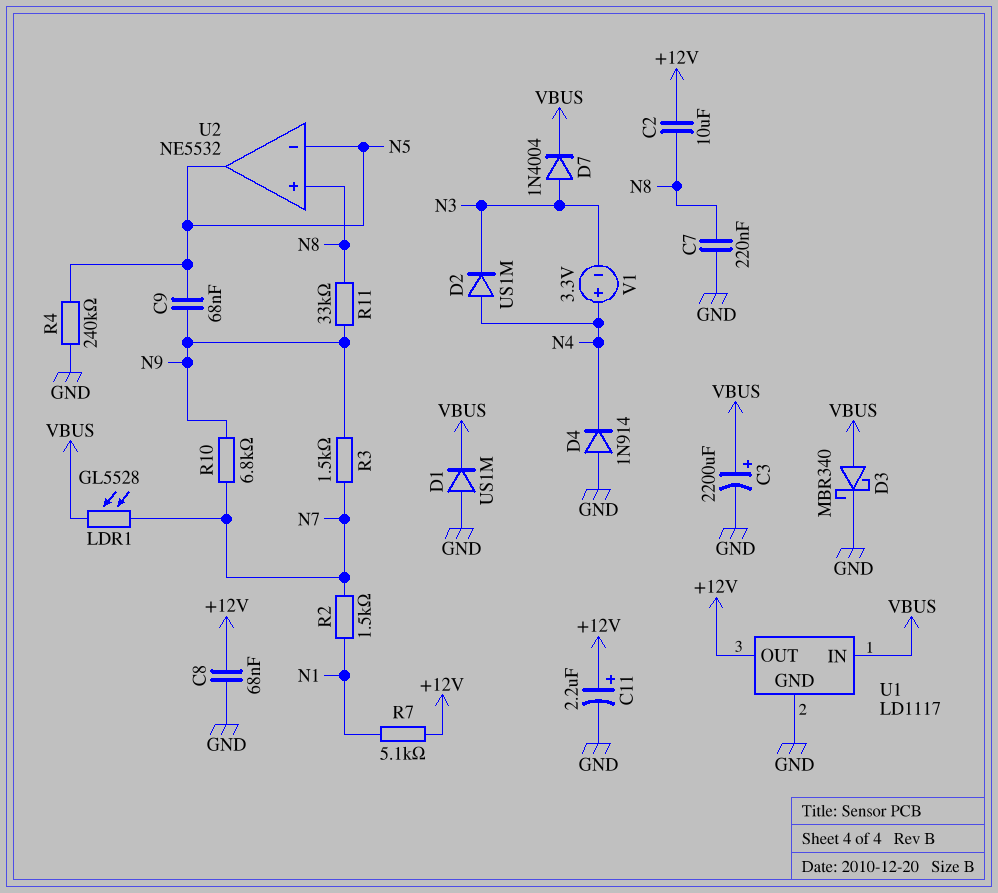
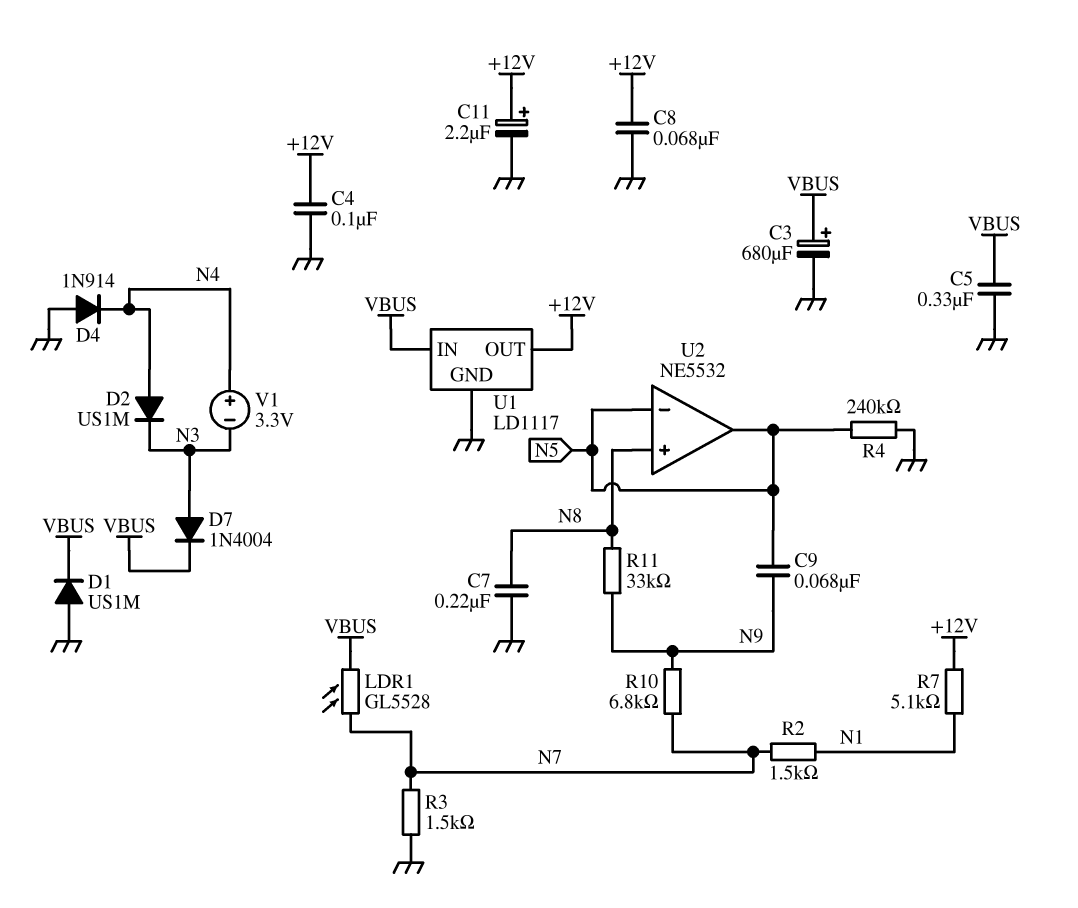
C2: 10uF (+12V, N8) -> none
C3: 2200uF (plus VBUS, minus GND) -> 680uF (plus VBUS, minus GND)
C4: none -> 100nF (+12V, GND)
C5: none -> 330nF (GND, VBUS)
D3: schottky MBR340 (A VBUS, K GND) -> none
R3: 1.5k (N7, N9) -> 1.5k (GND, N7)

